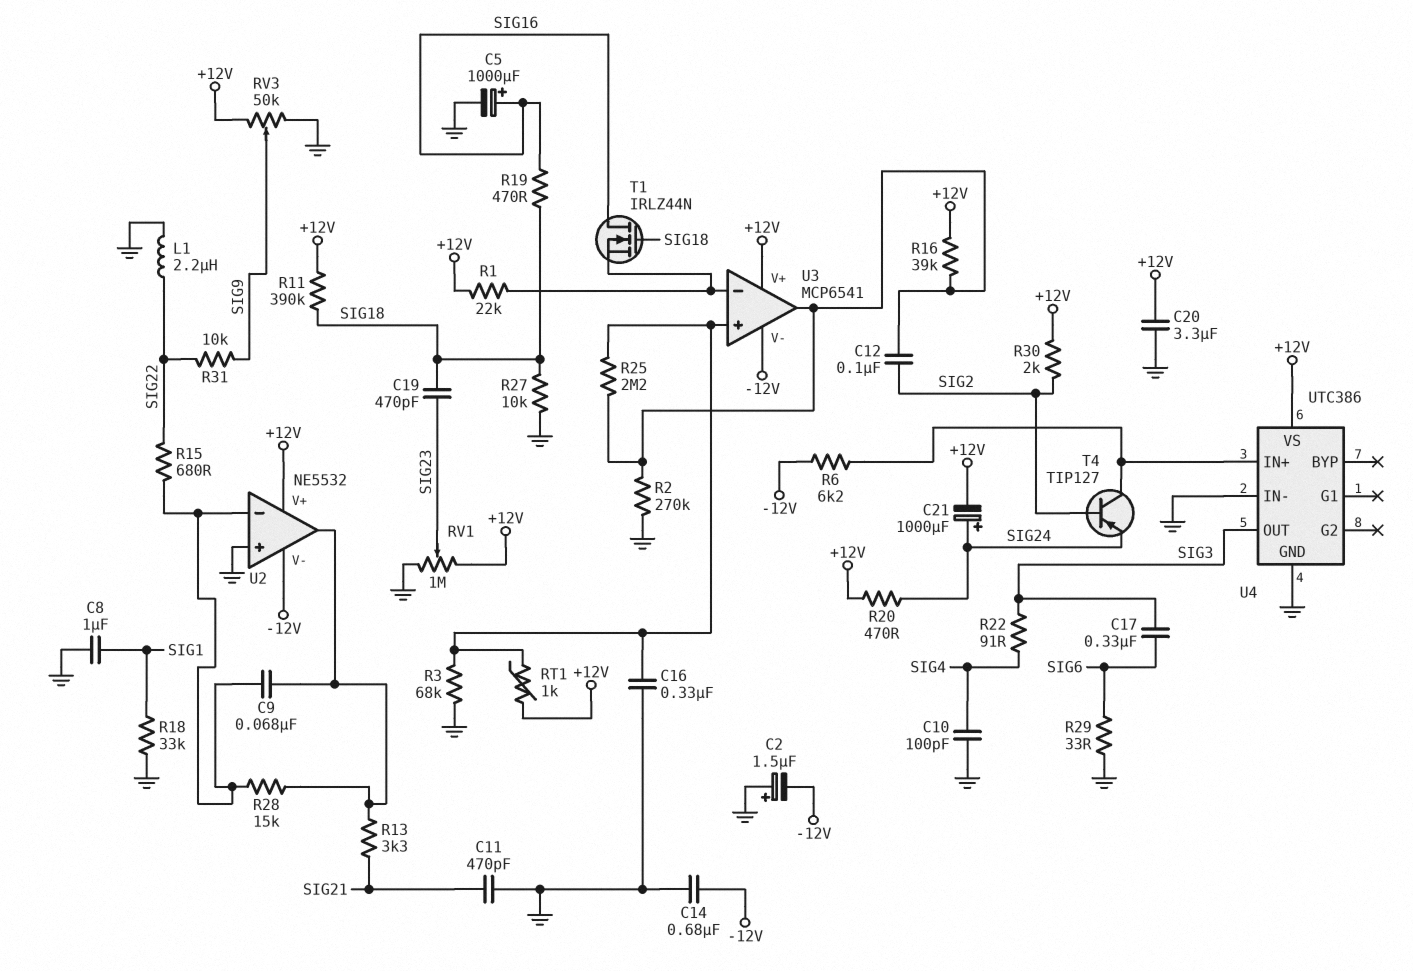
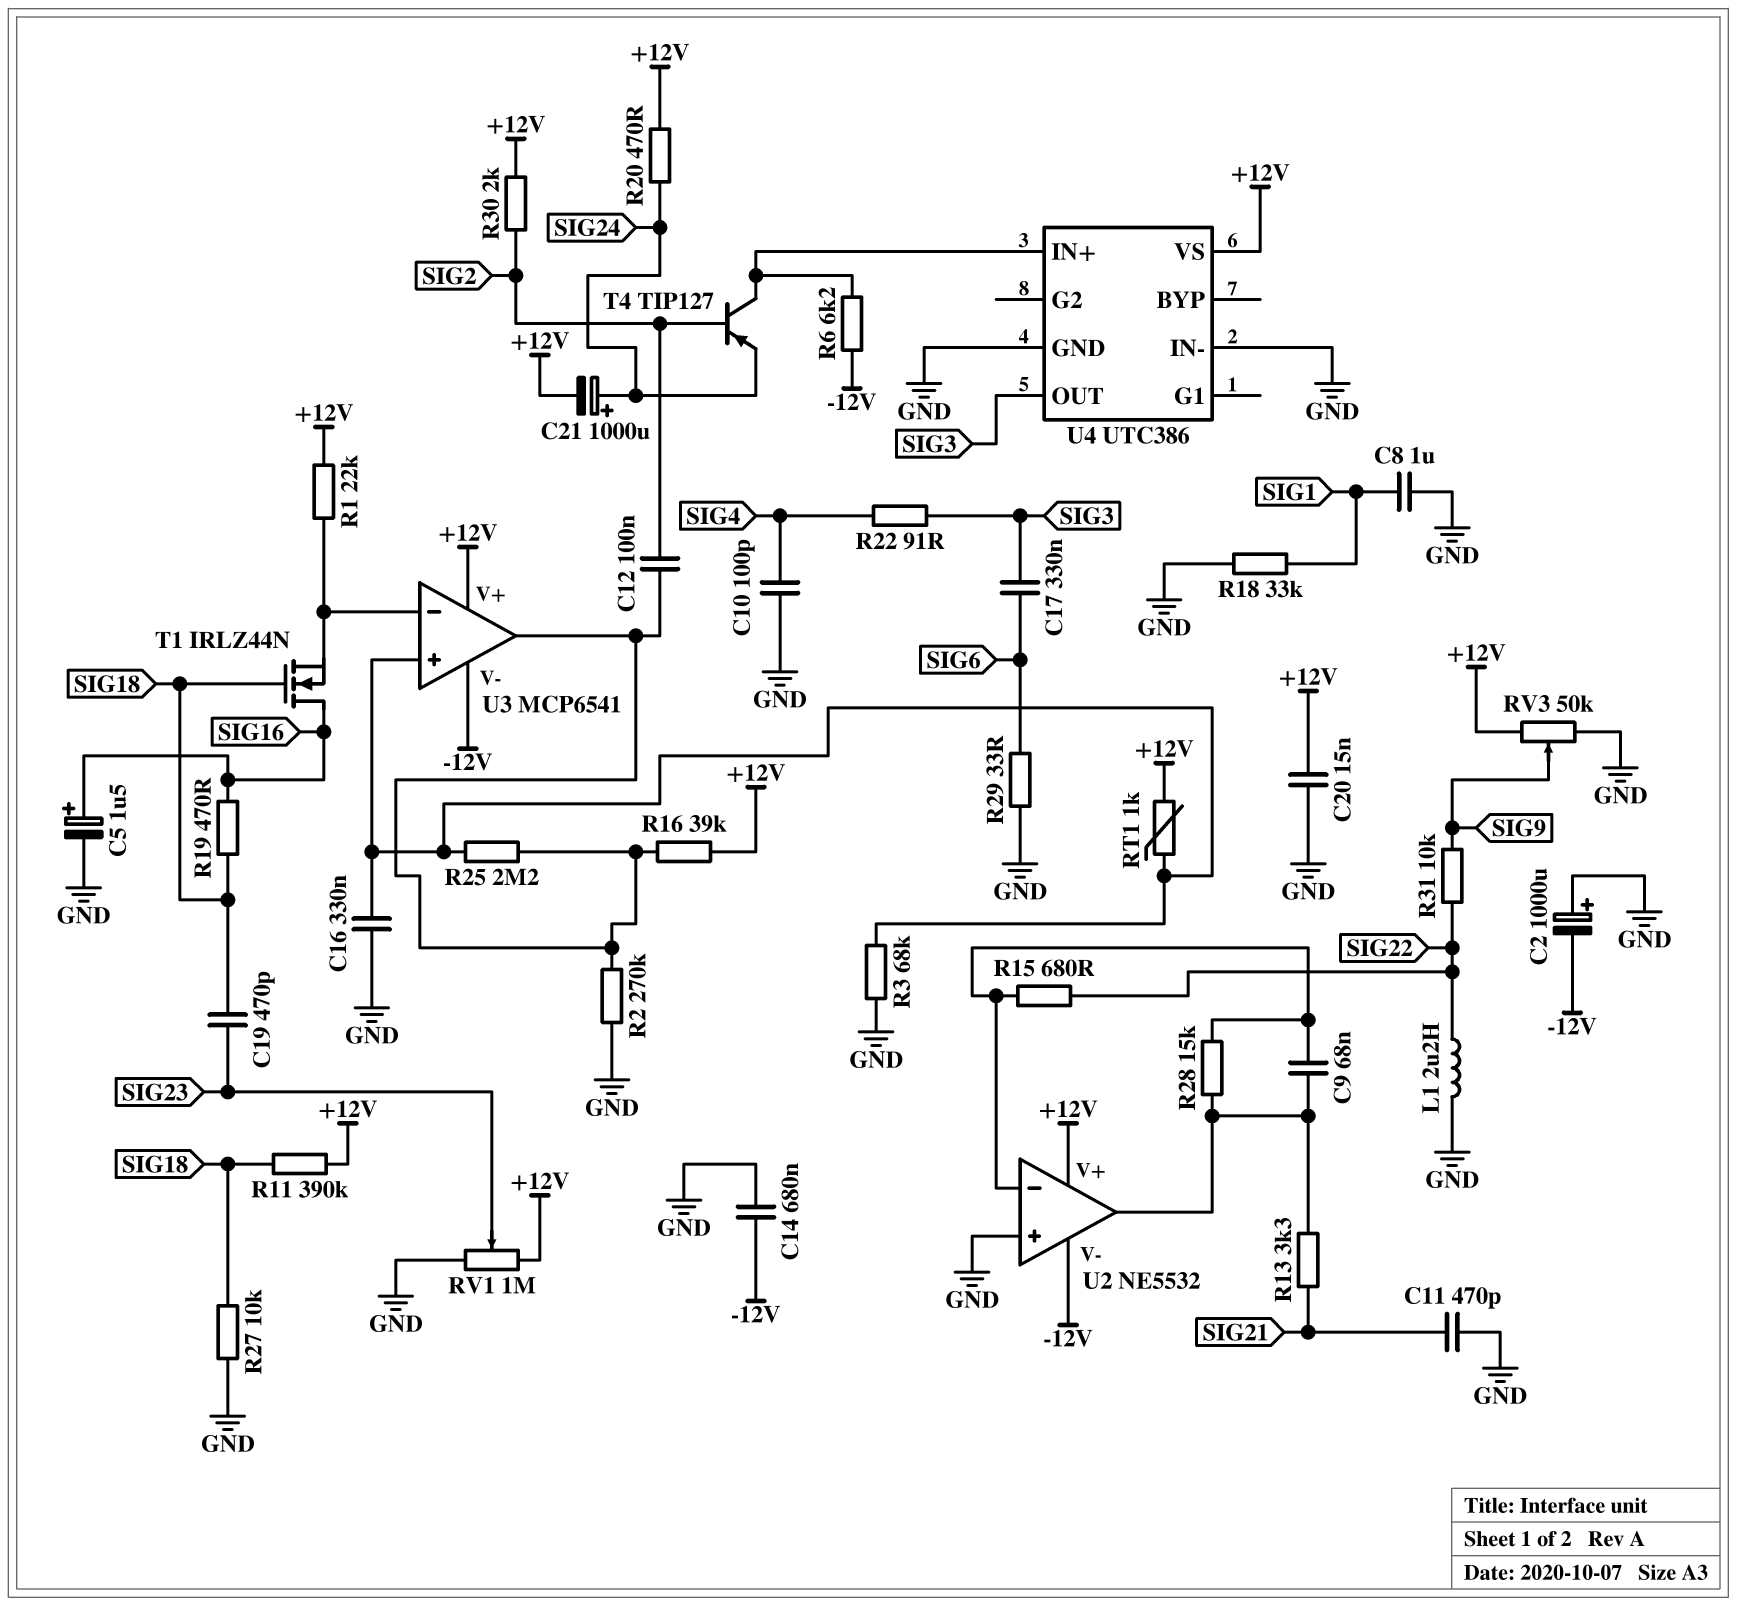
C2: 1.5uF (plus GND, minus -12V) -> 1000uF (plus GND, minus -12V)
C5: 1000uF (plus SIG16, minus GND) -> 1.5uF (plus SIG16, minus GND)
C20: 3.3uF (+12V, GND) -> 15nF (+12V, GND)

